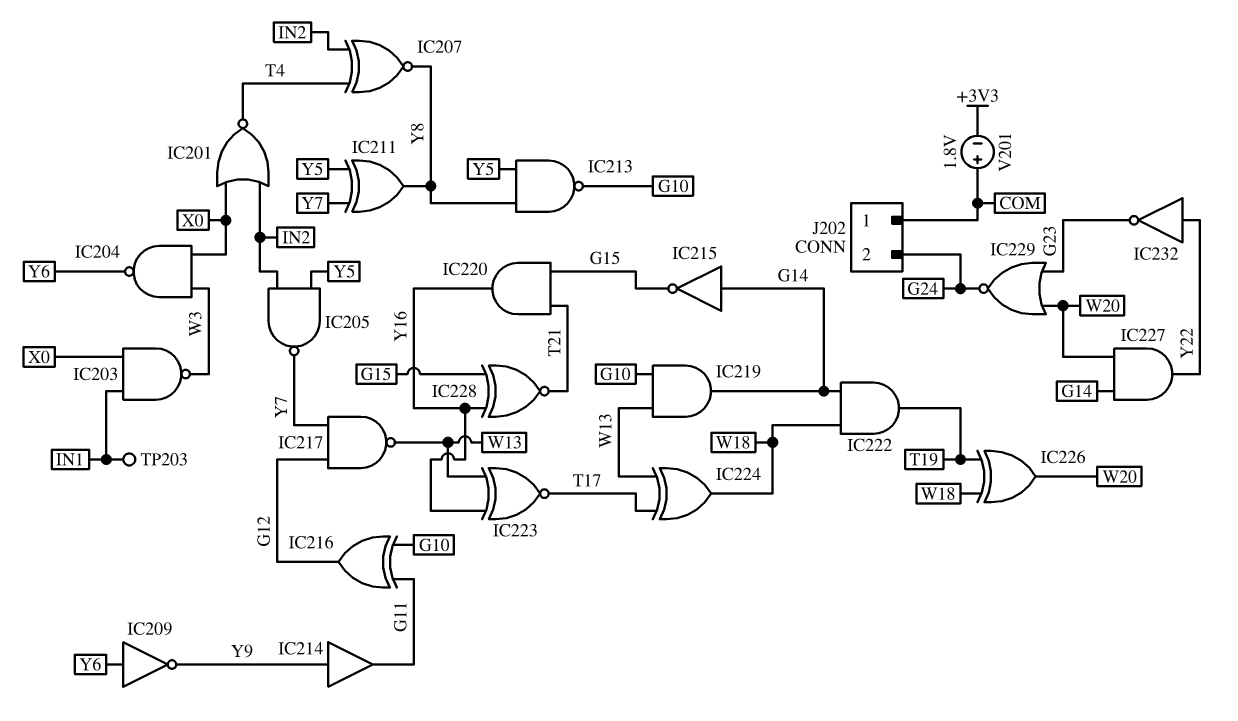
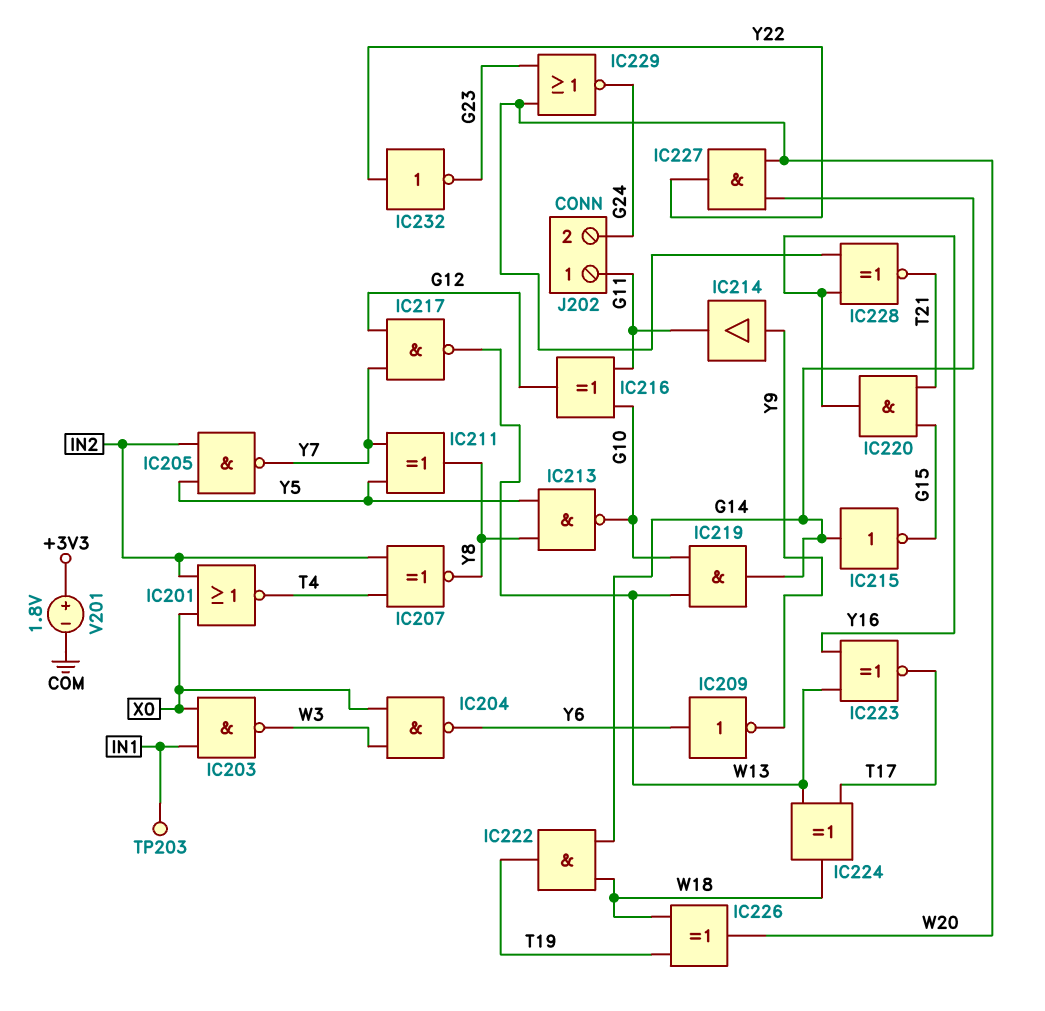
IC228: XNOR (in G15, in Y16, out T21) -> XNOR (in W20, in Y16, out T21)
J202 pin 1: COM -> G11
V201: 1.8V (plus COM, minus +3V3) -> 1.8V (plus +3V3, minus COM)

